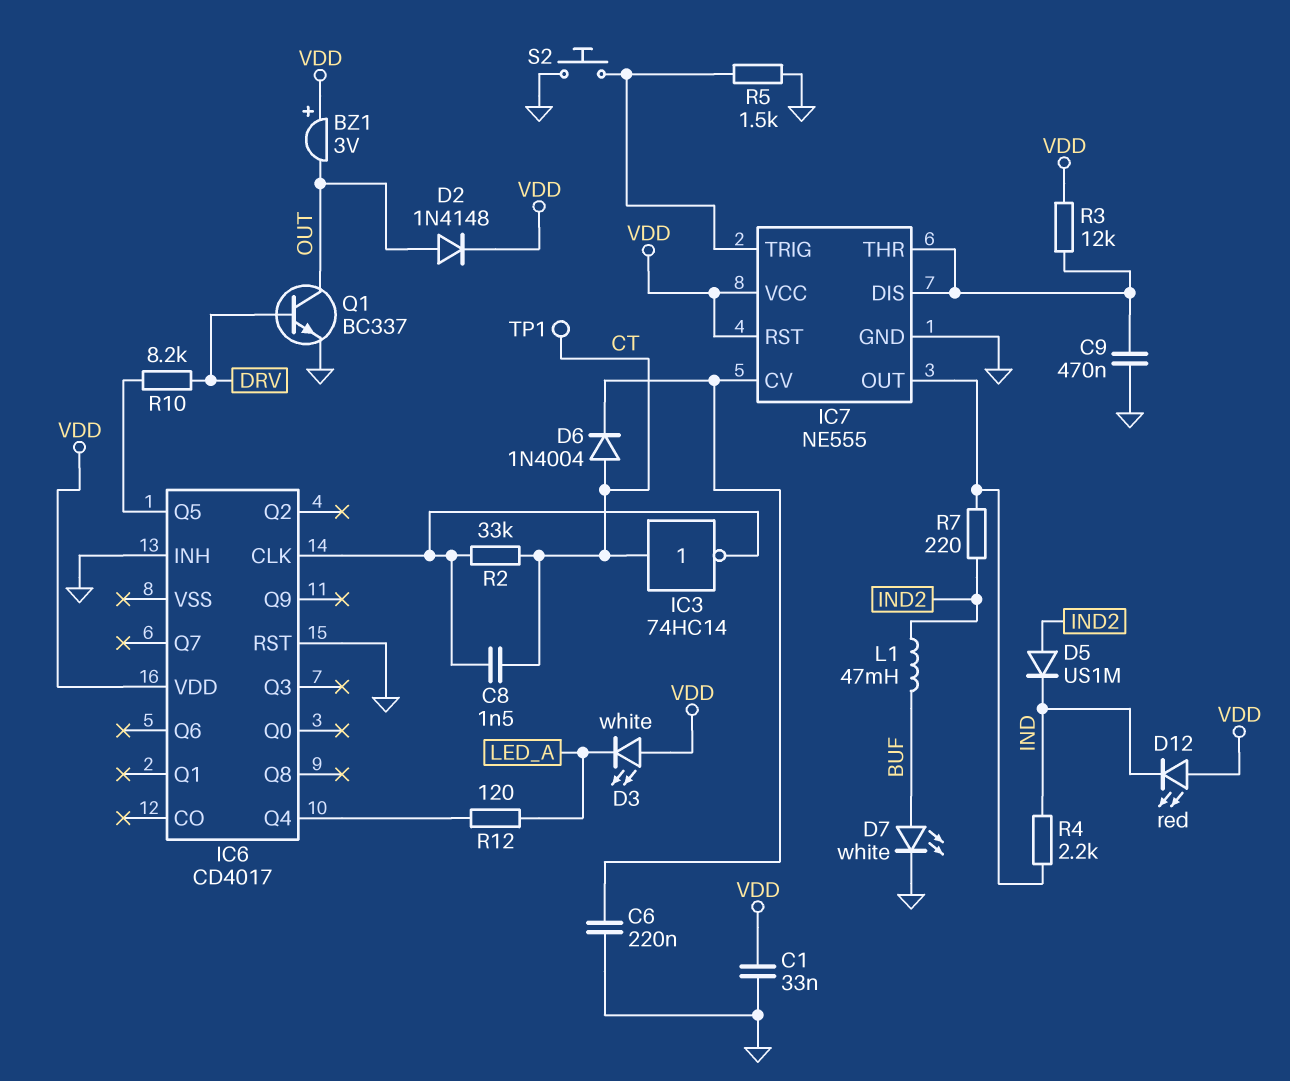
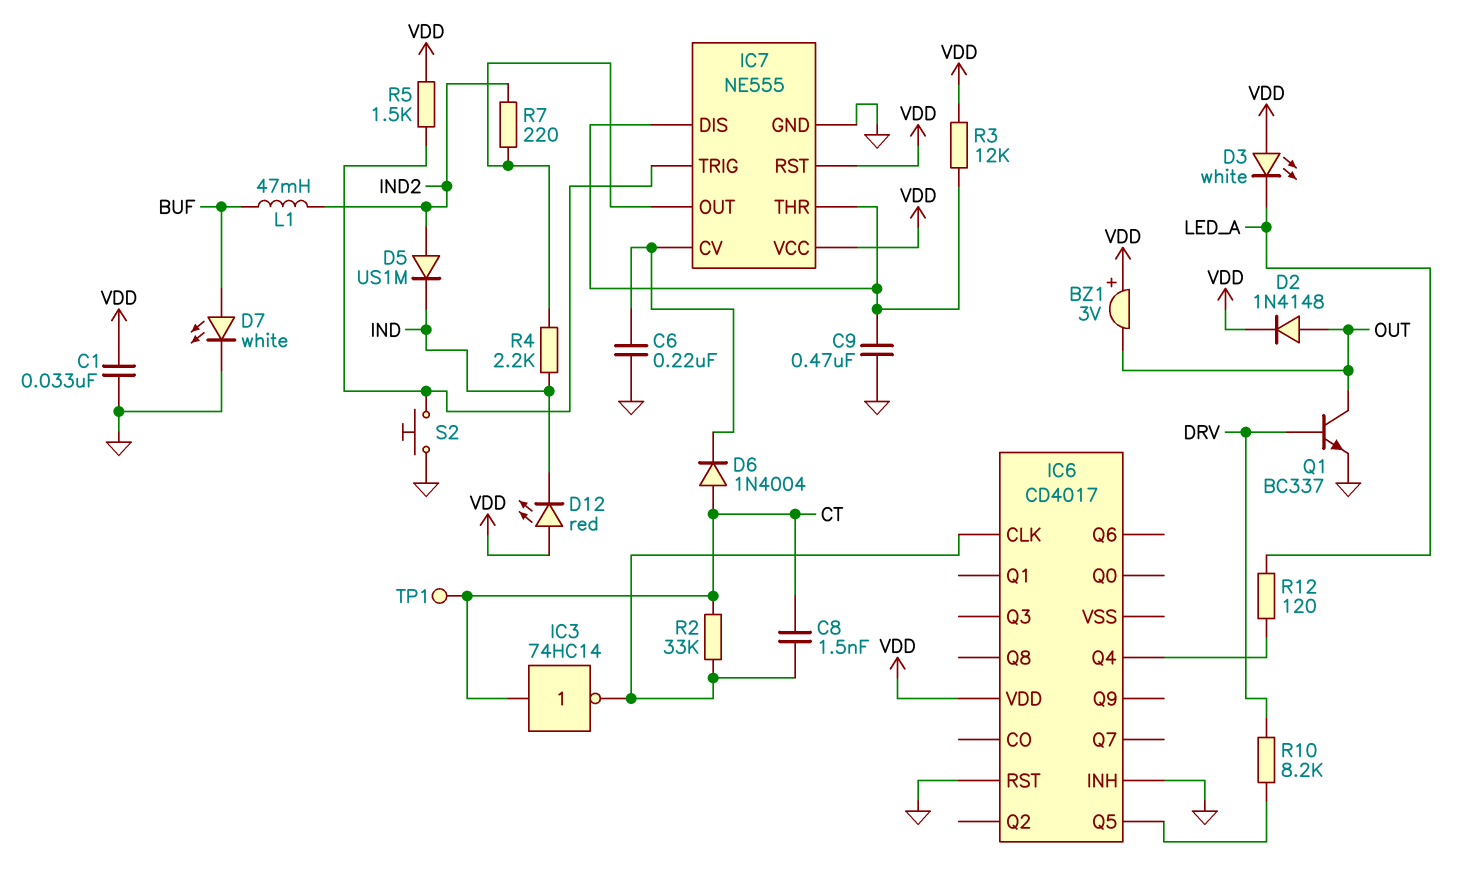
R5: 1.5k (GND, IC7/TRIG) -> 1.5k (IC7/TRIG, VDD)

